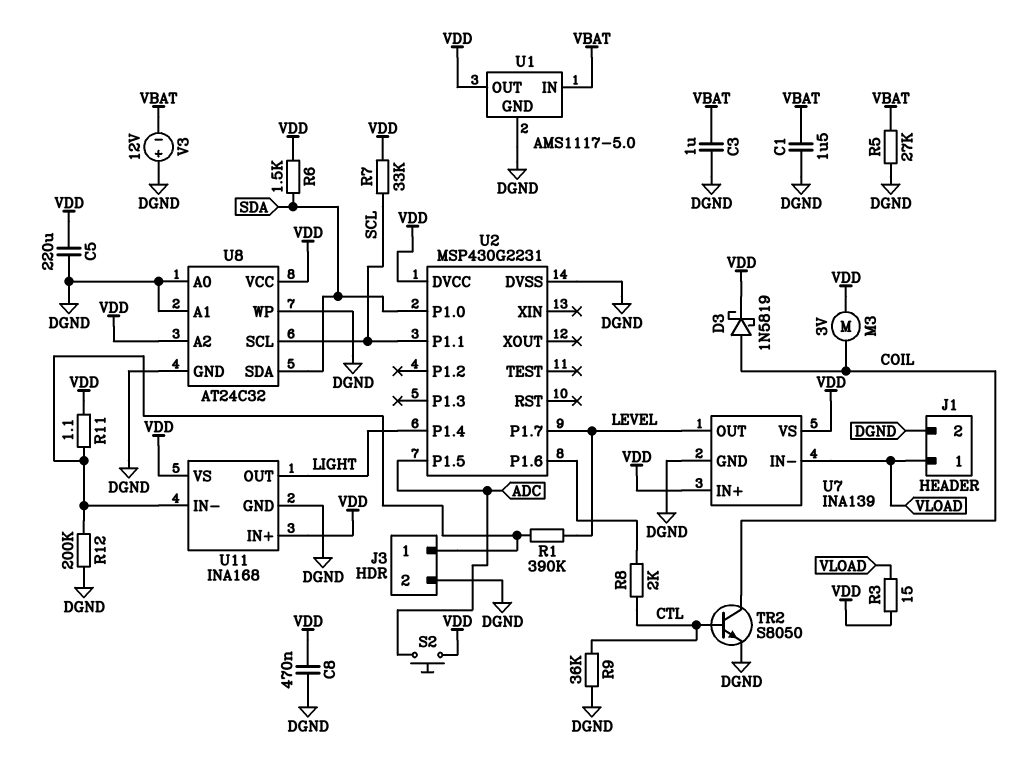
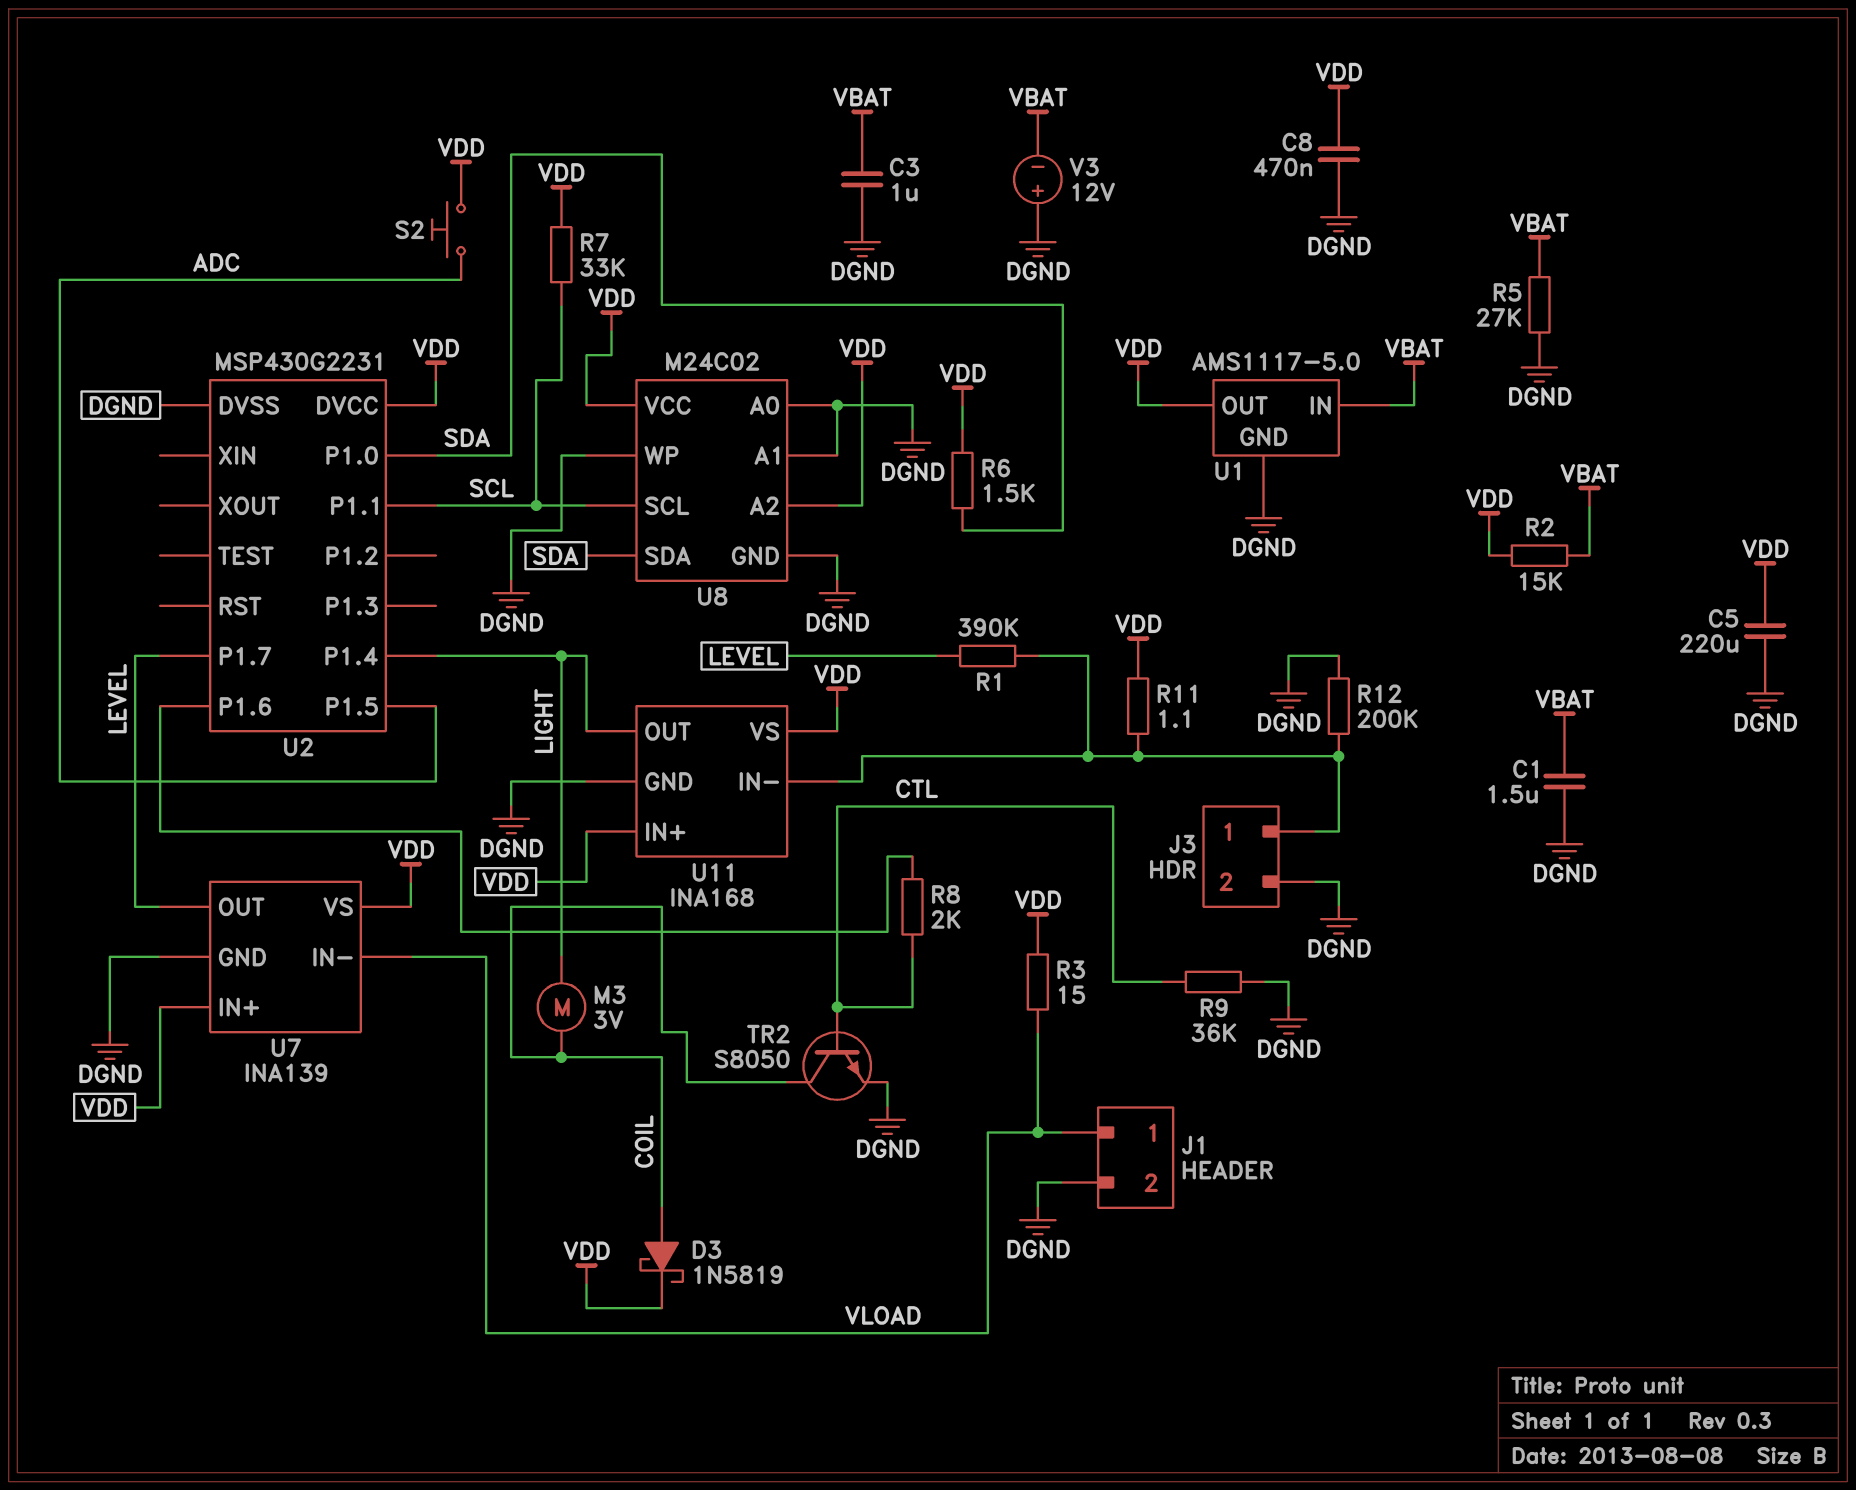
M3: motor 3V (COIL, VDD) -> motor 3V (COIL, LIGHT)
R2: none -> 15k (VBAT, VDD)
U8: AT24C32 -> M24C02

